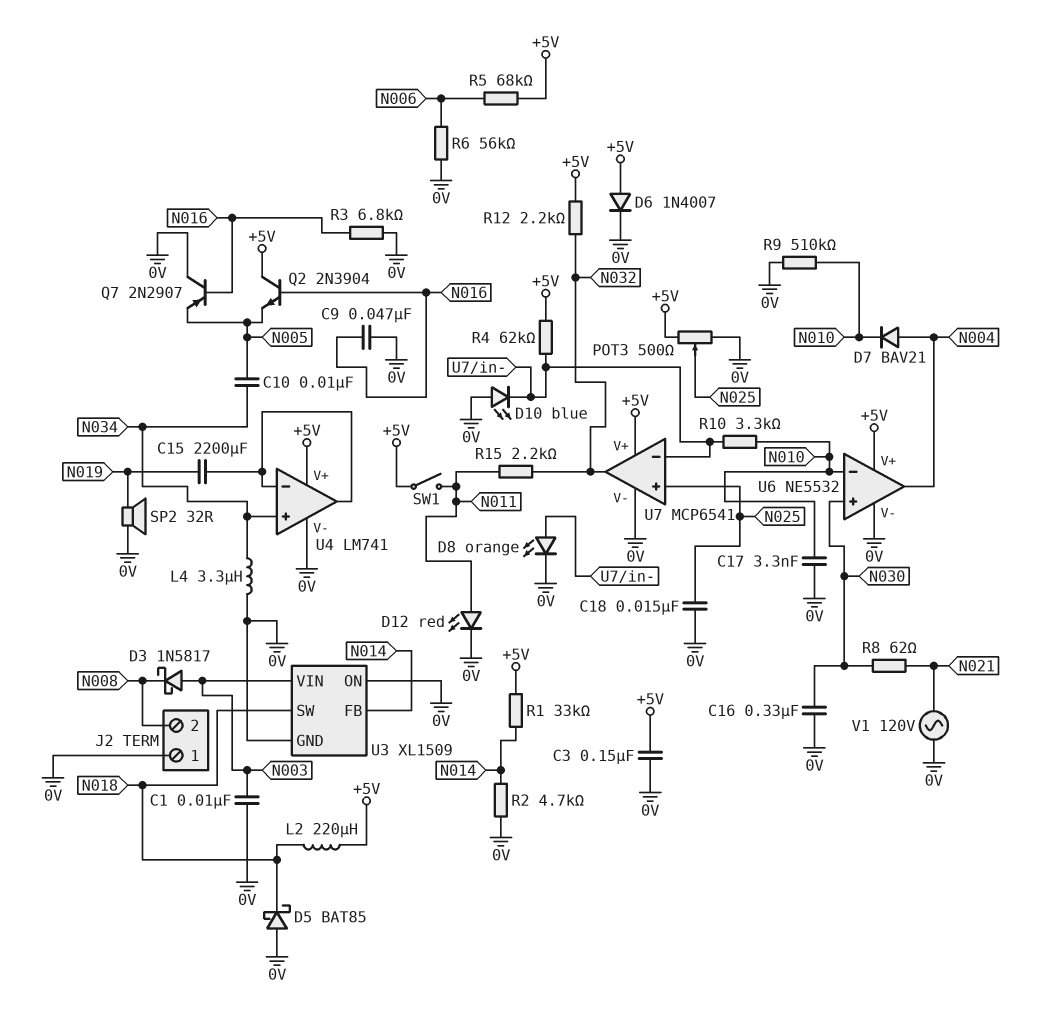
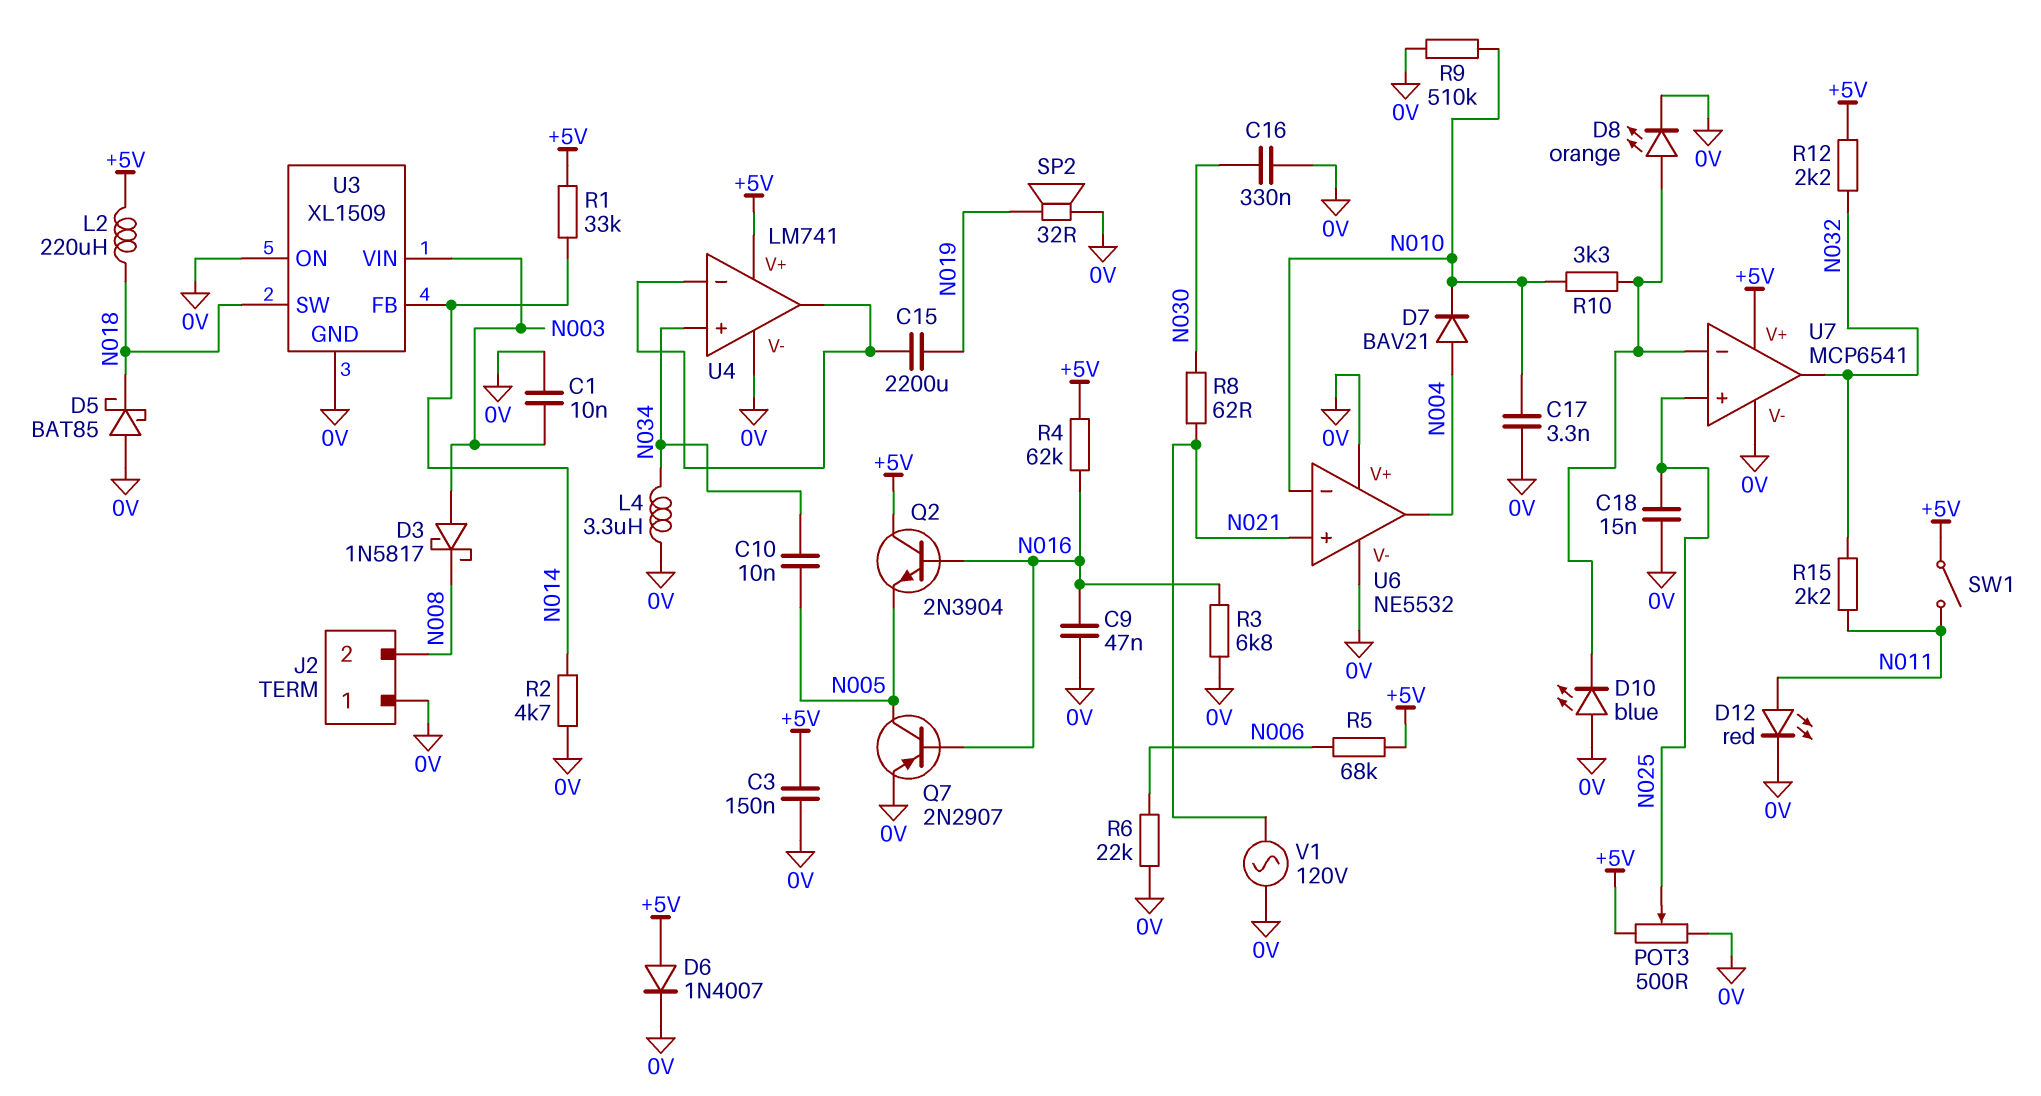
Q7: PNP 2N2907 (B N016, C 0V, E N005) -> PNP 2N2907 (B N016, C N005, E 0V)
R4: 62k (+5V, U7/in-) -> 62k (+5V, N016)
R6: 56k (0V, N006) -> 22k (0V, N006)
U6 pin V+: +5V -> 0V
U6 pin in+: N030 -> N021

